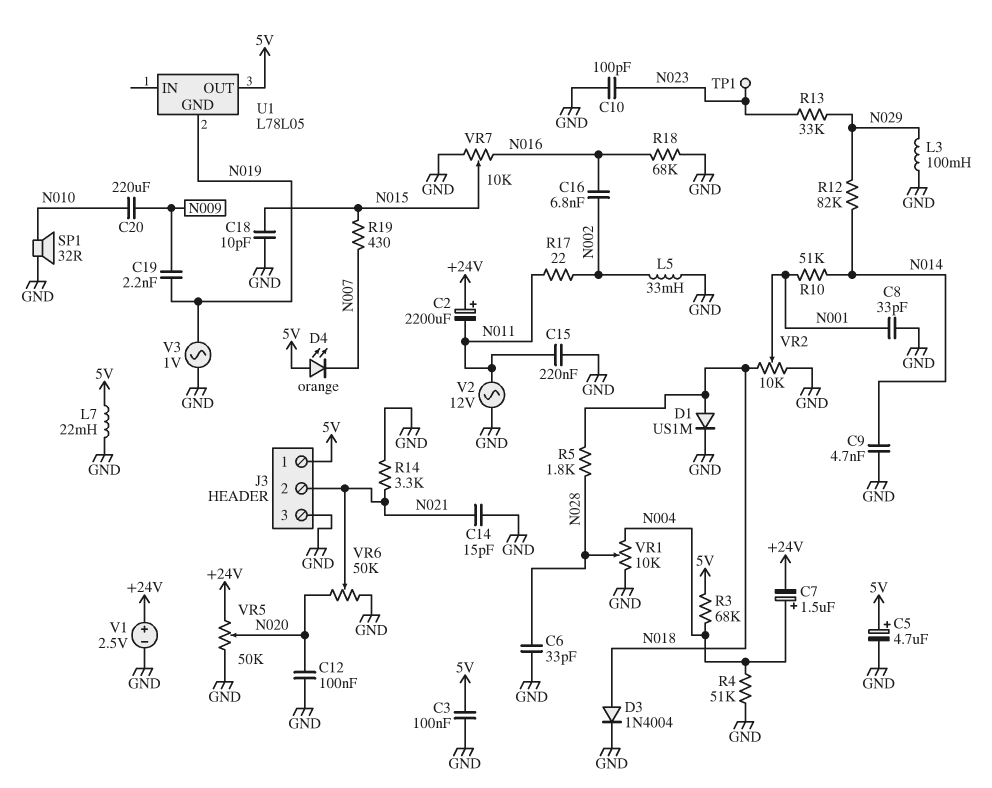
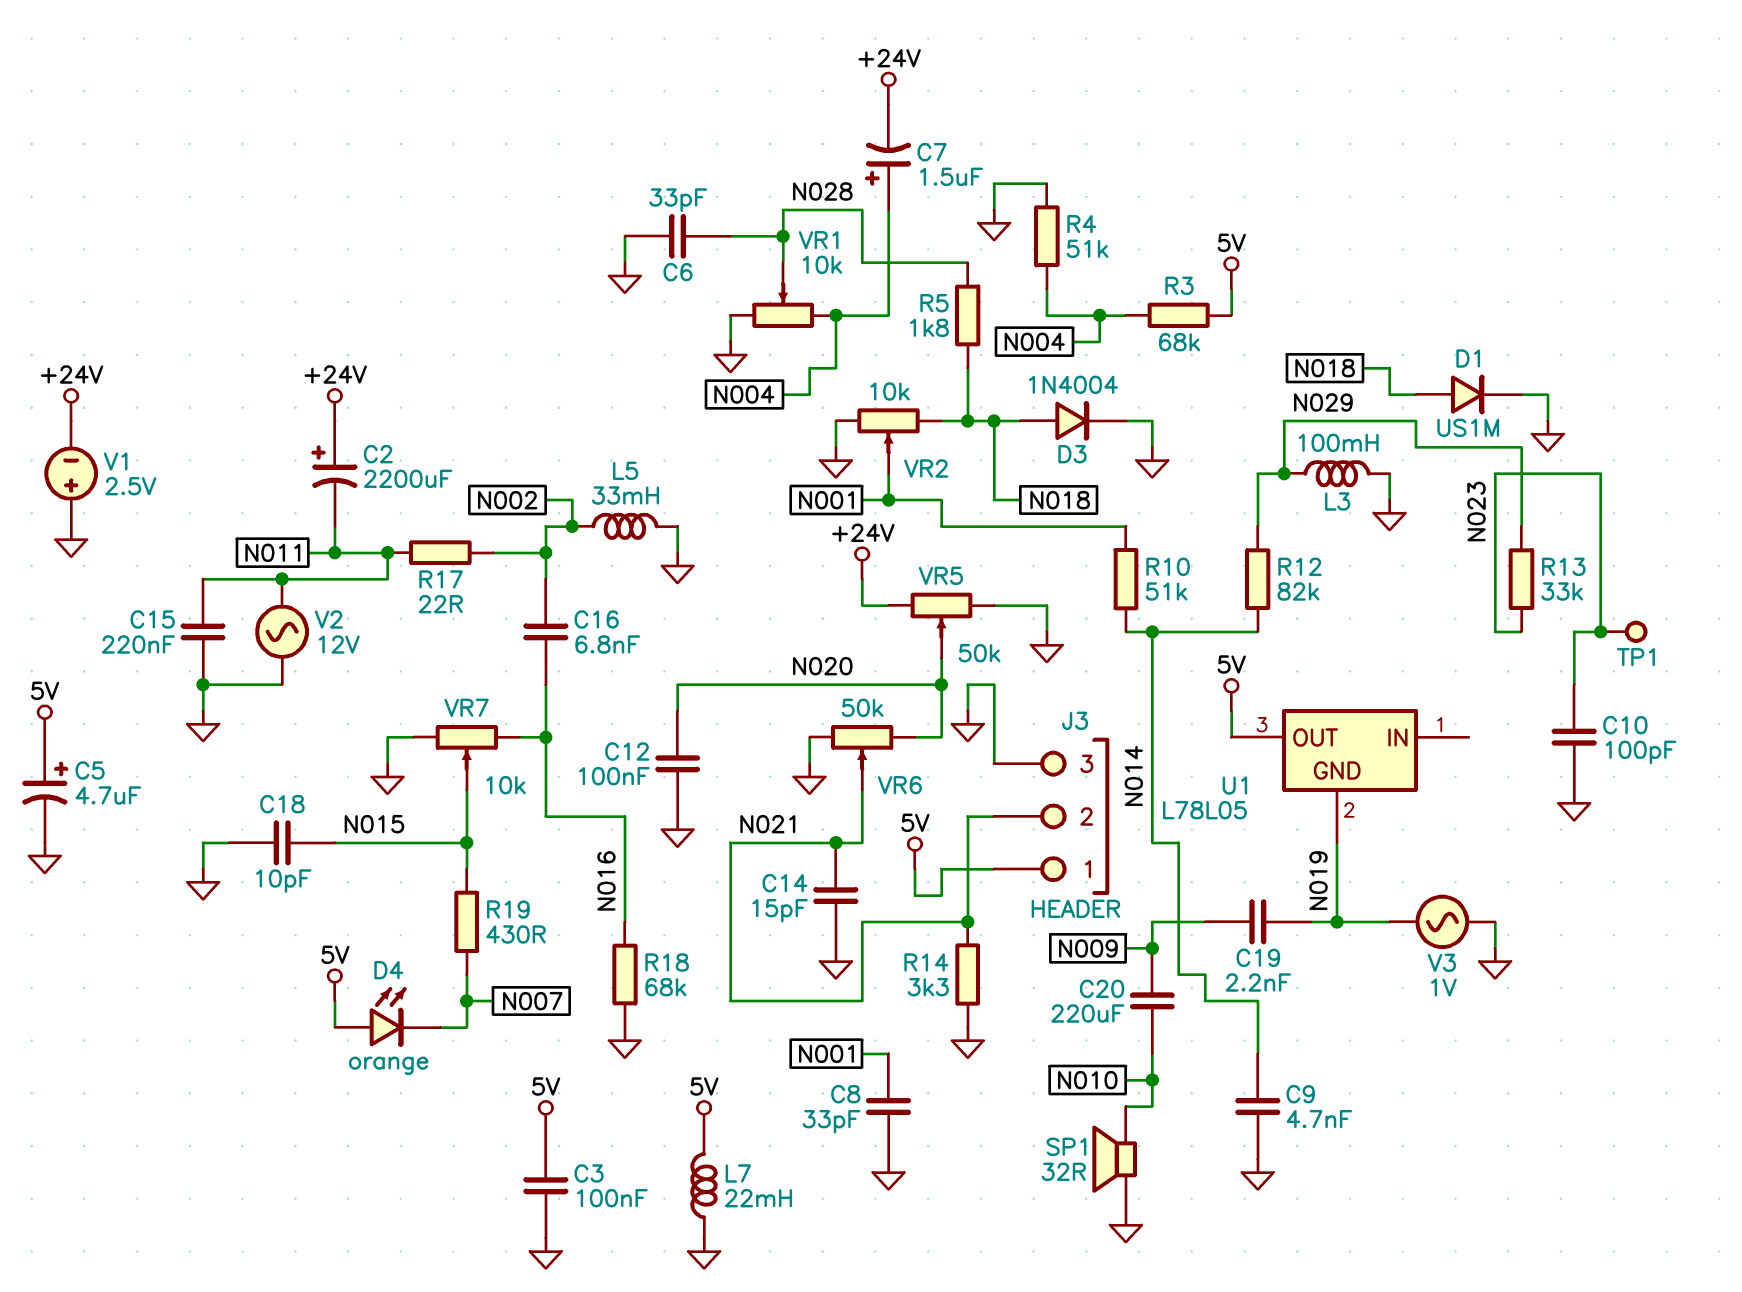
V1: 2.5V (plus +24V, minus GND) -> 2.5V (plus GND, minus +24V)

